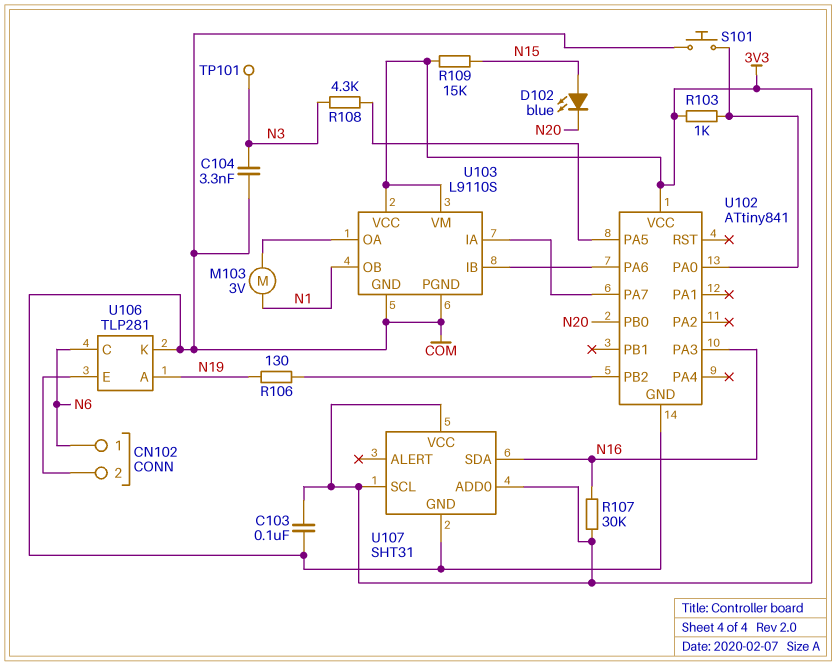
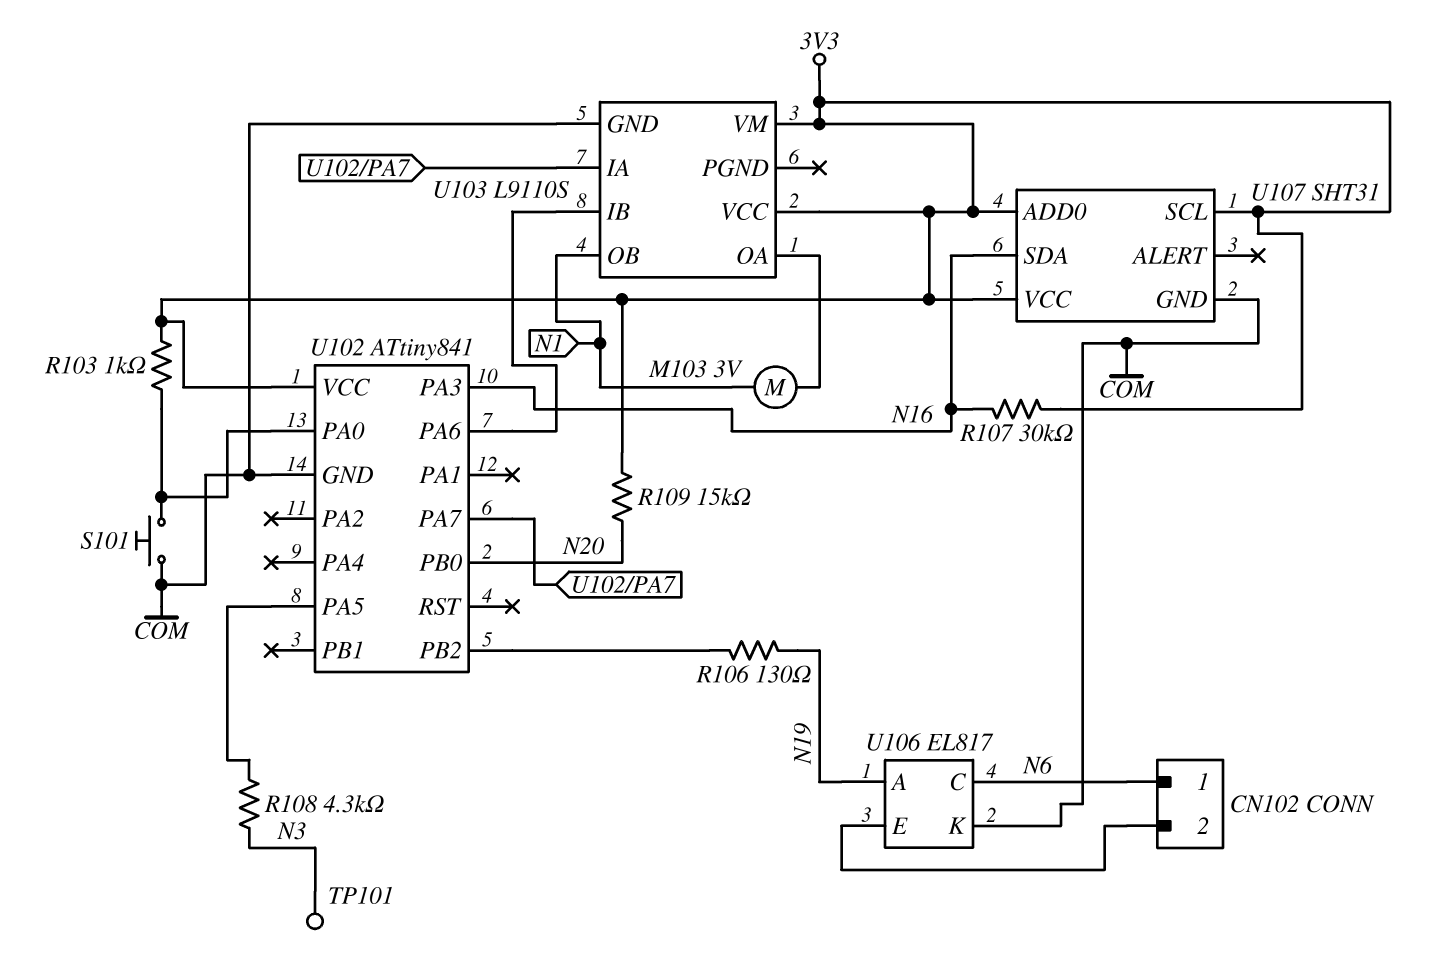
C103: 100nF (3V3, COM) -> none
C104: 3.3nF (COM, N3) -> none
D102: LED blue (A N15, K N20) -> none
R109: 15k (3V3, N15) -> 15k (3V3, N20)
U103 pin PGND: COM -> none
U106: TLP281 -> EL817

